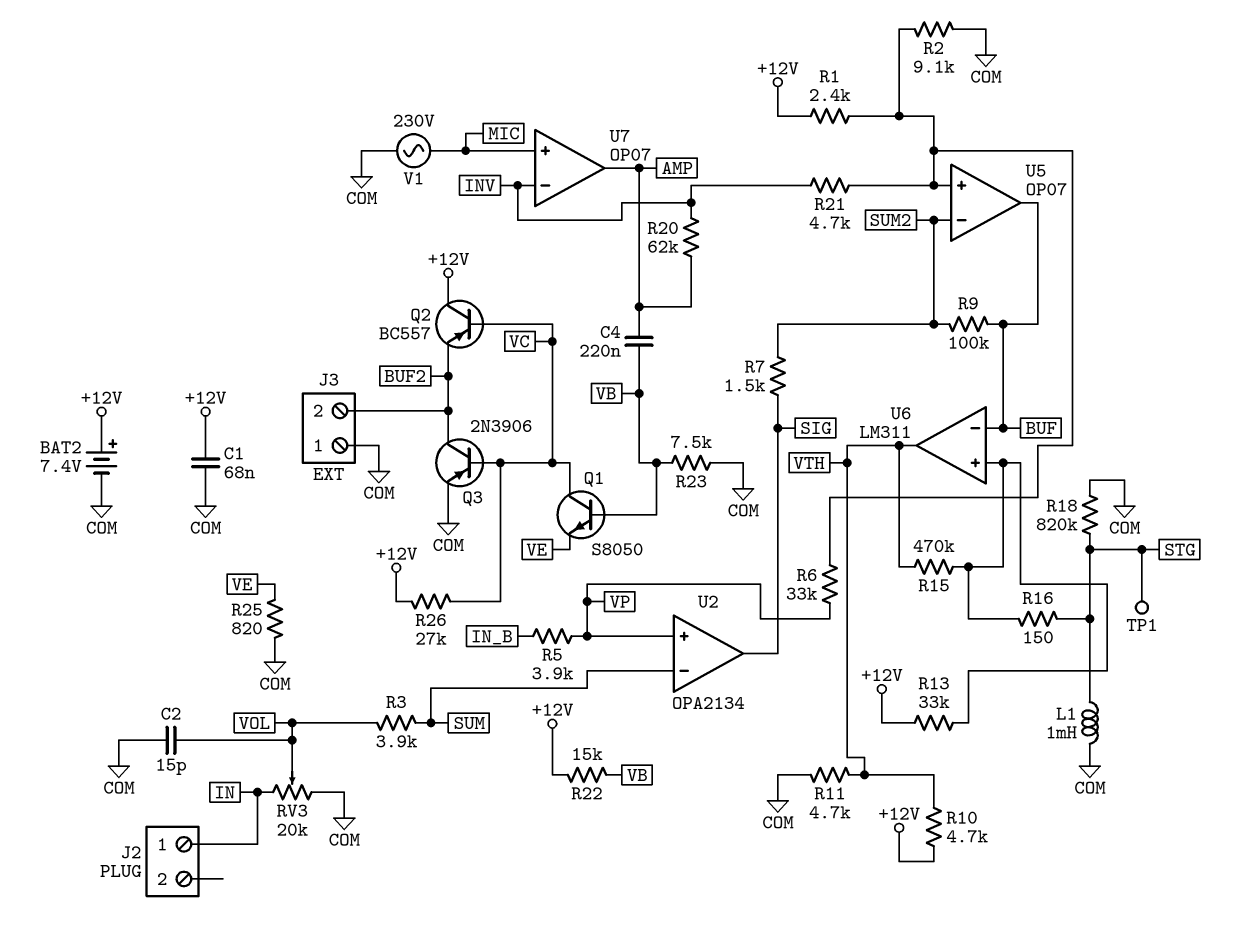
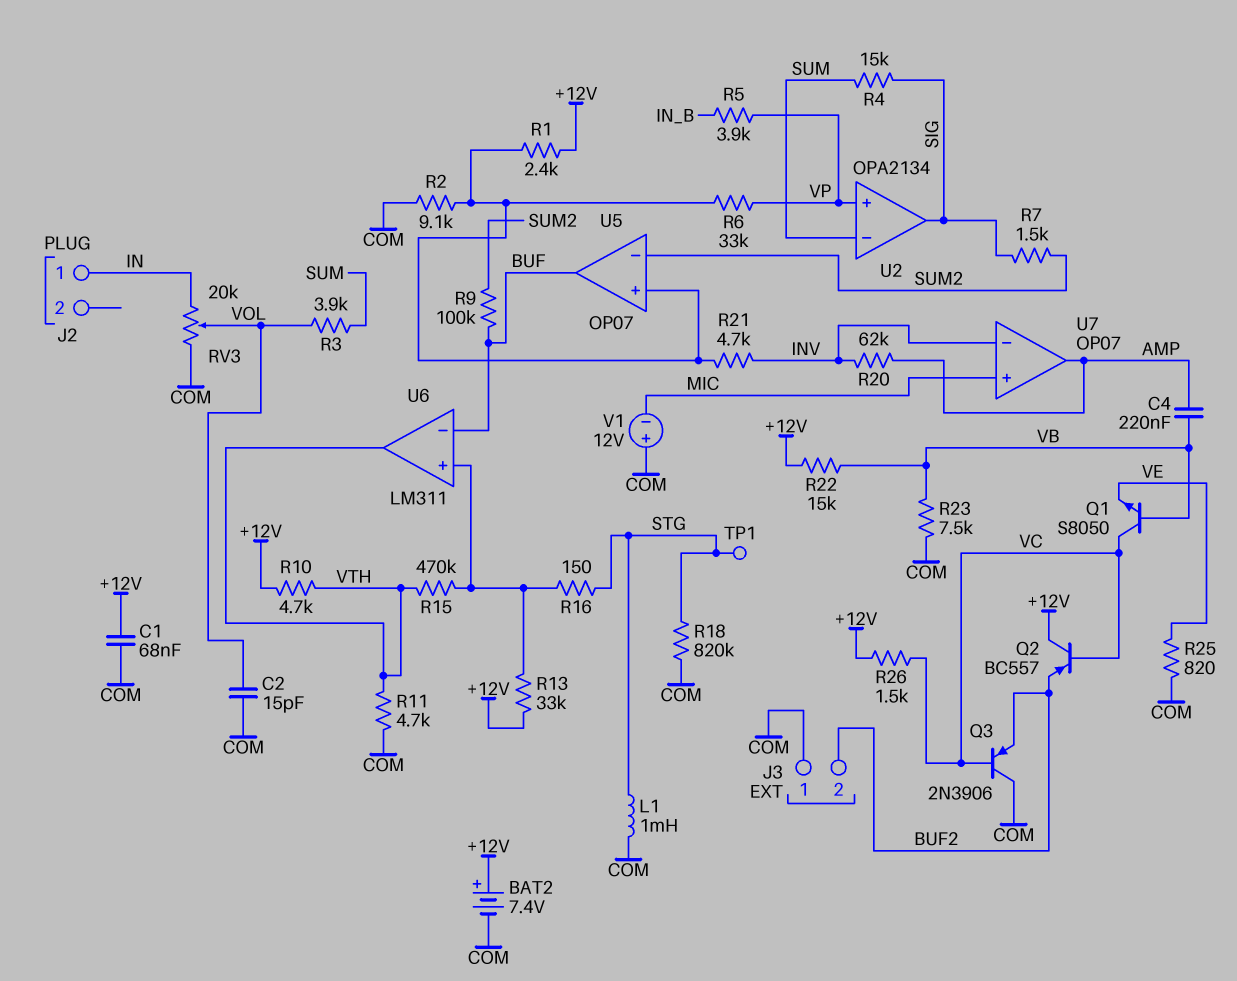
Q3: PNP 2N3906 (B VC, C BUF2, E COM) -> PNP 2N3906 (B VC, C COM, E BUF2)
R4: none -> 15k (SIG, SUM)
R26: 27k (+12V, VC) -> 1.5k (+12V, VC)
V1: AC 230V (COM, MIC) -> 12V (plus COM, minus MIC)

